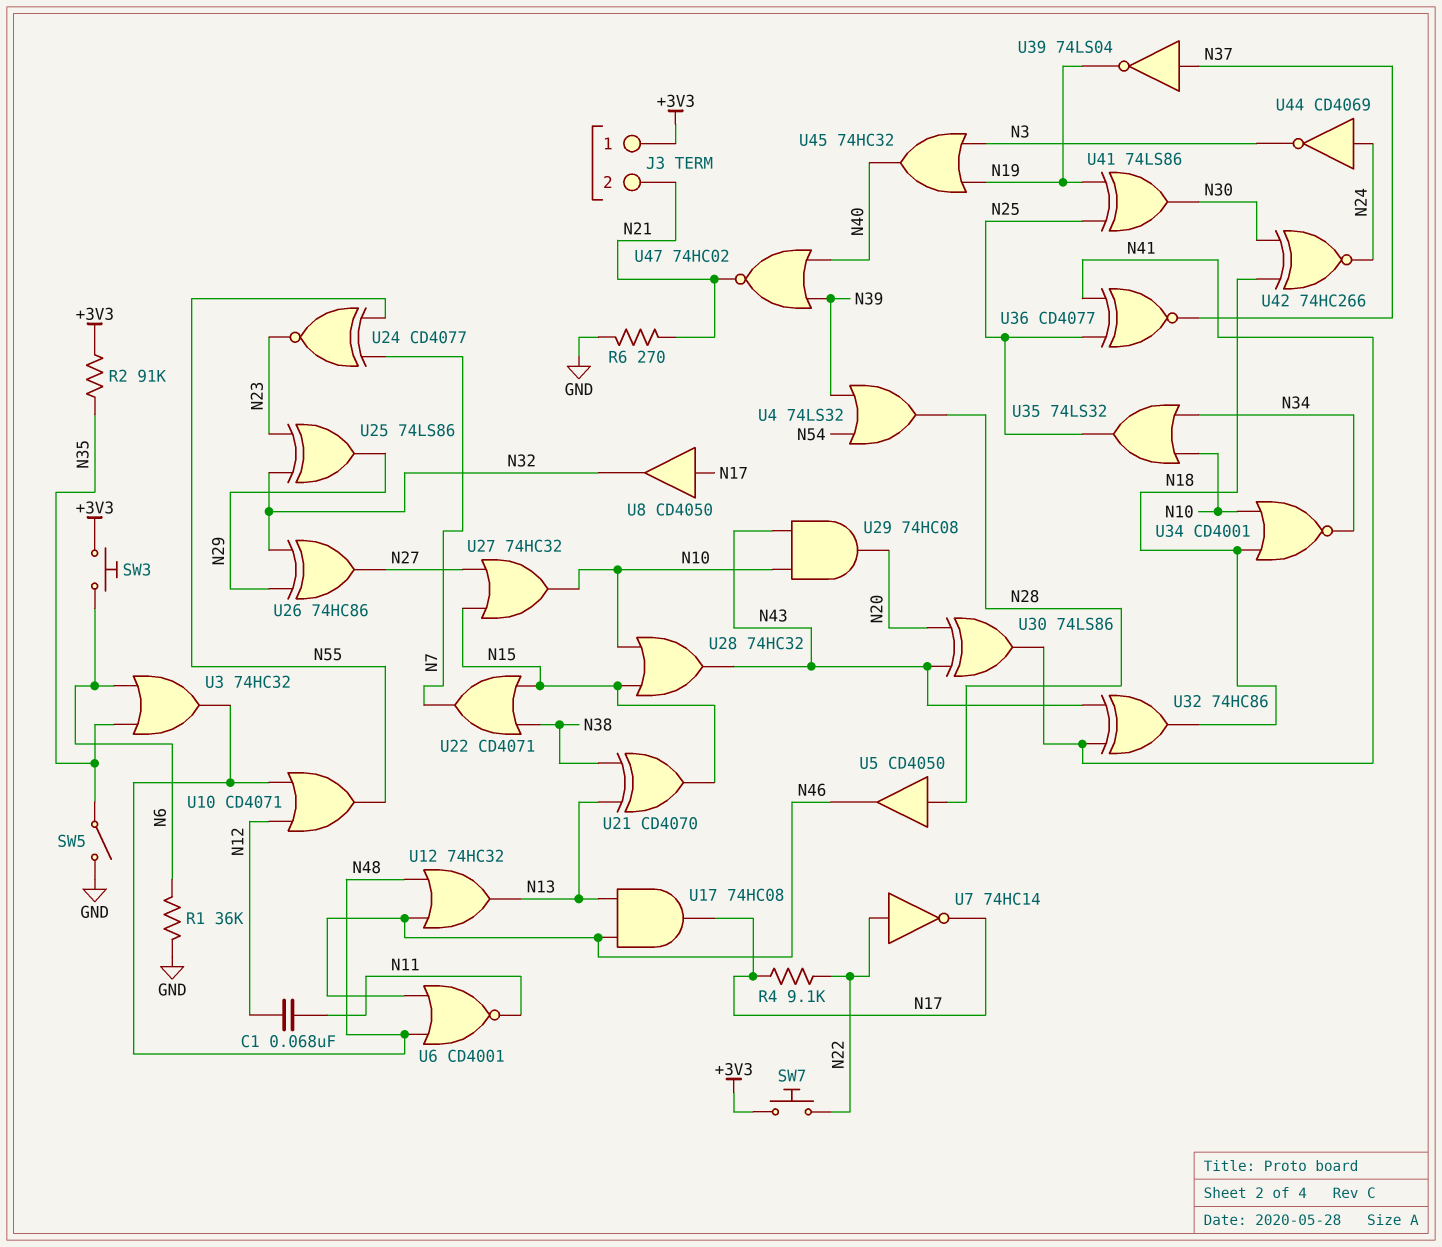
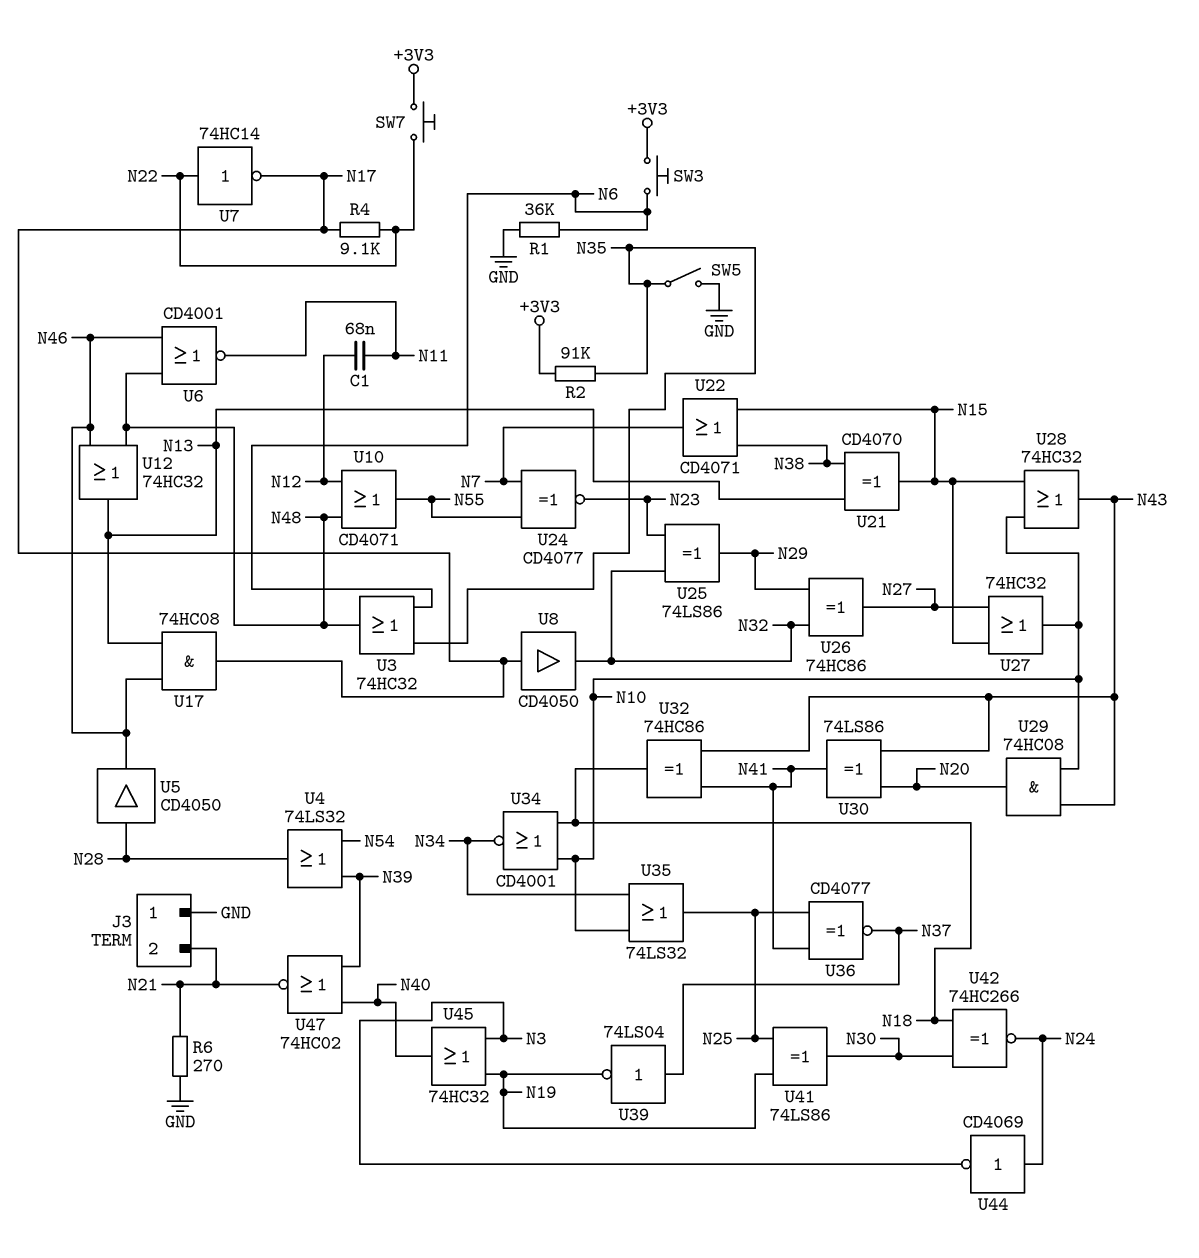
J3 pin 1: +3V3 -> GND

